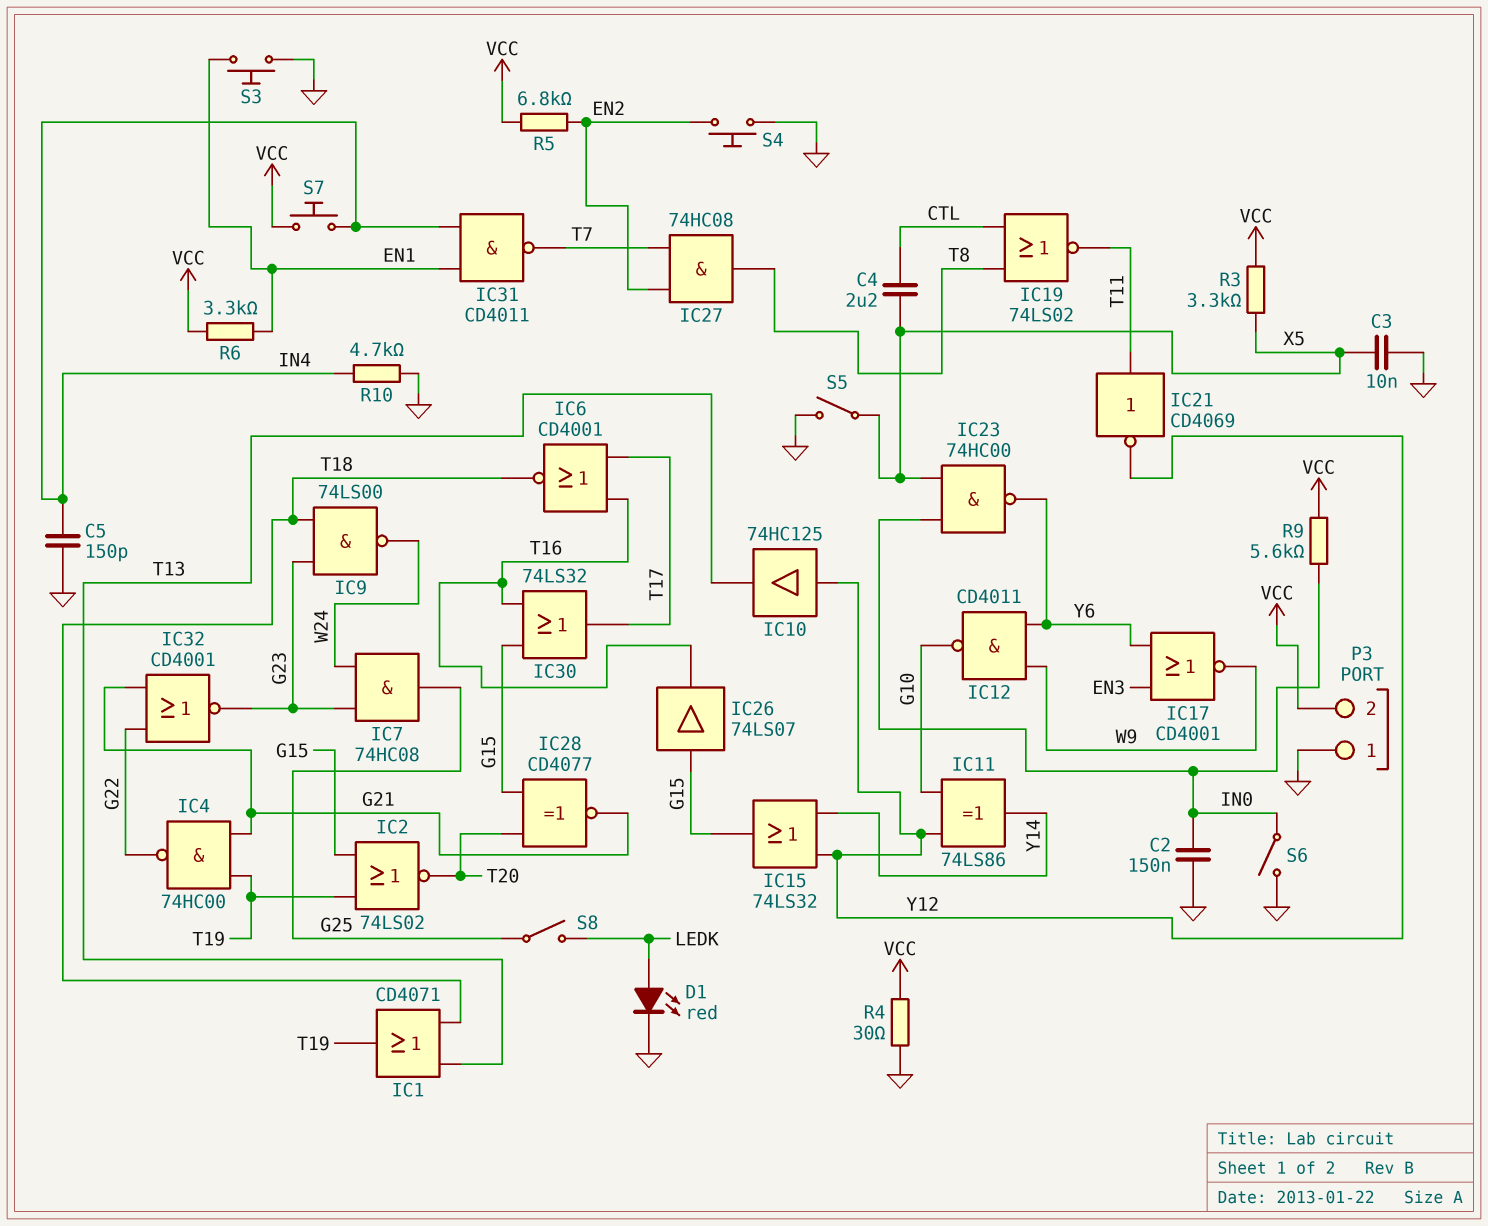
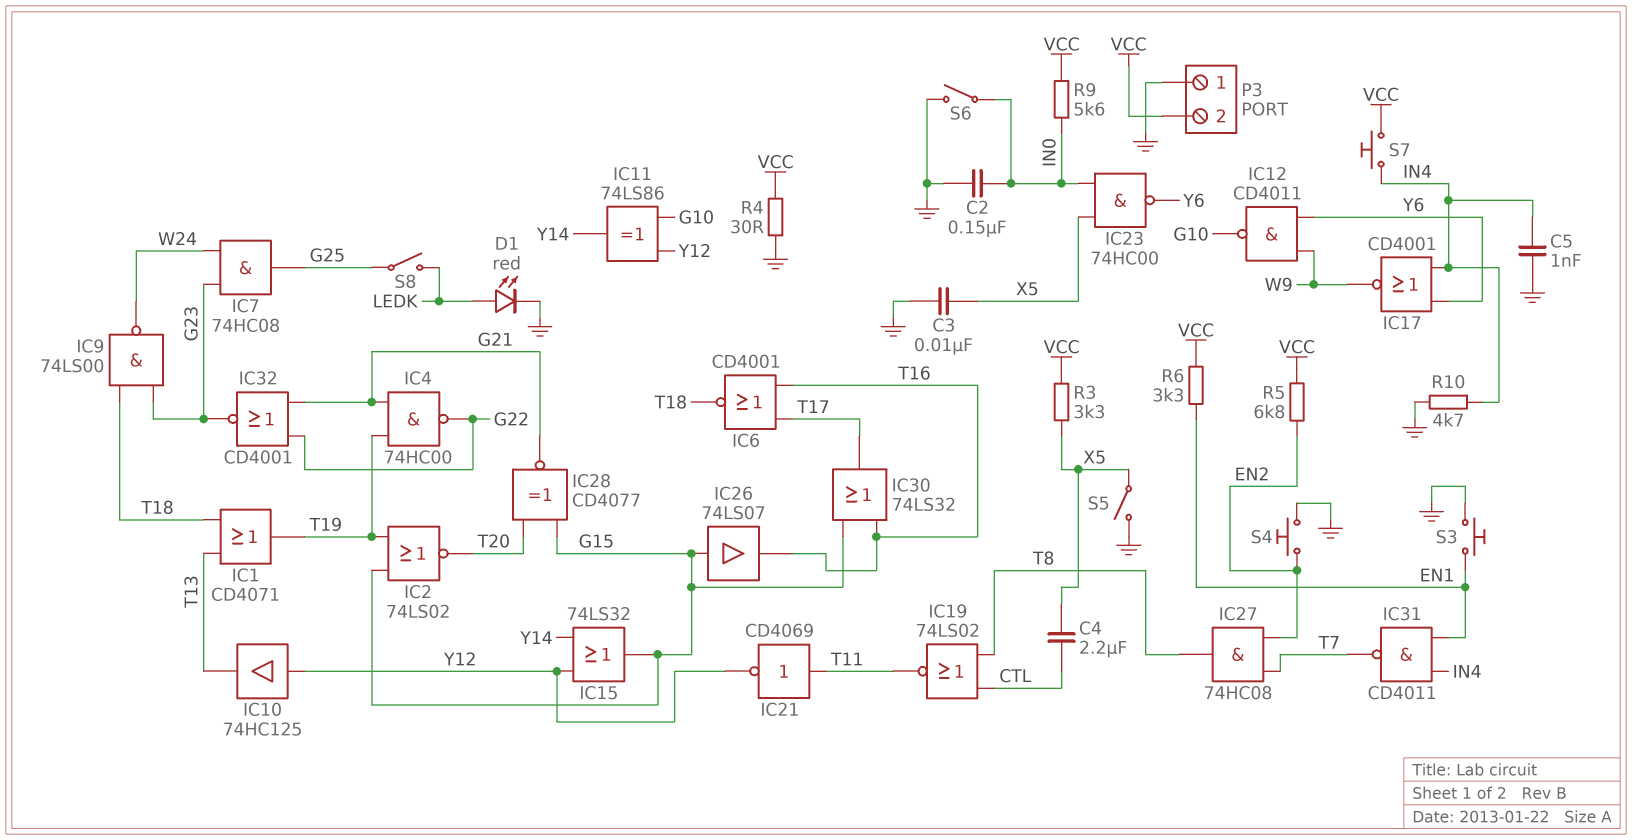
C5: 150pF (GND, IN4) -> 1nF (GND, IN4)
IC17: NOR CD4001 (in EN3, in Y6, out W9) -> NOR CD4001 (in IN4, in Y6, out W9)

